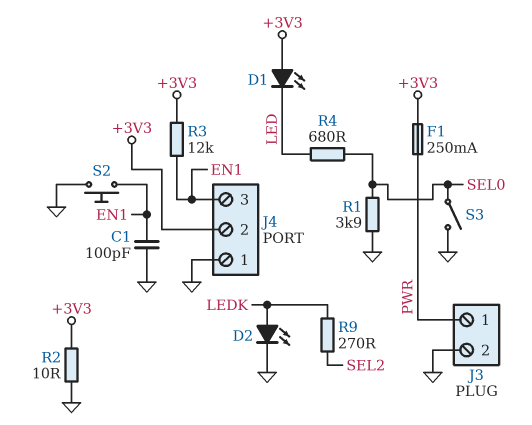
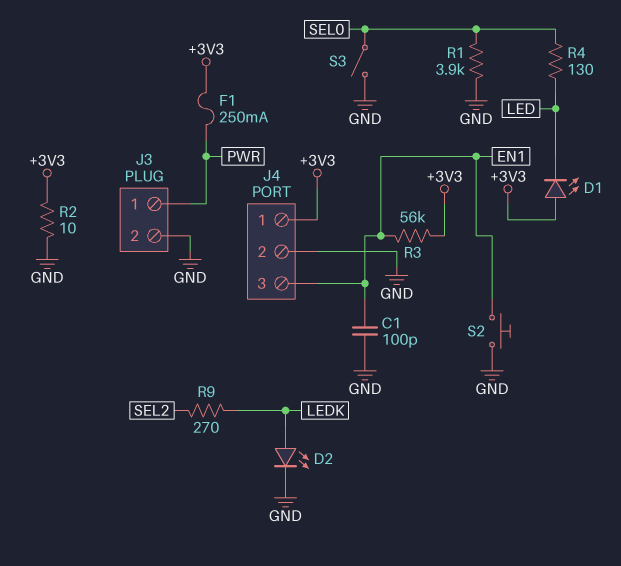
J4 pin 1: GND -> +3V3
J4 pin 2: +3V3 -> GND
R3: 12k (+3V3, EN1) -> 56k (+3V3, EN1)
R4: 680 (LED, SEL0) -> 130 (LED, SEL0)

